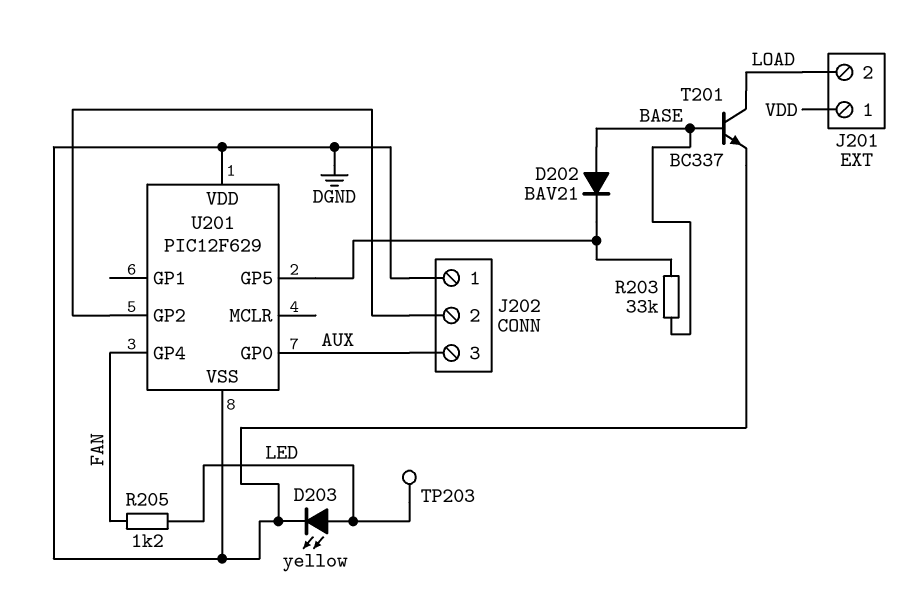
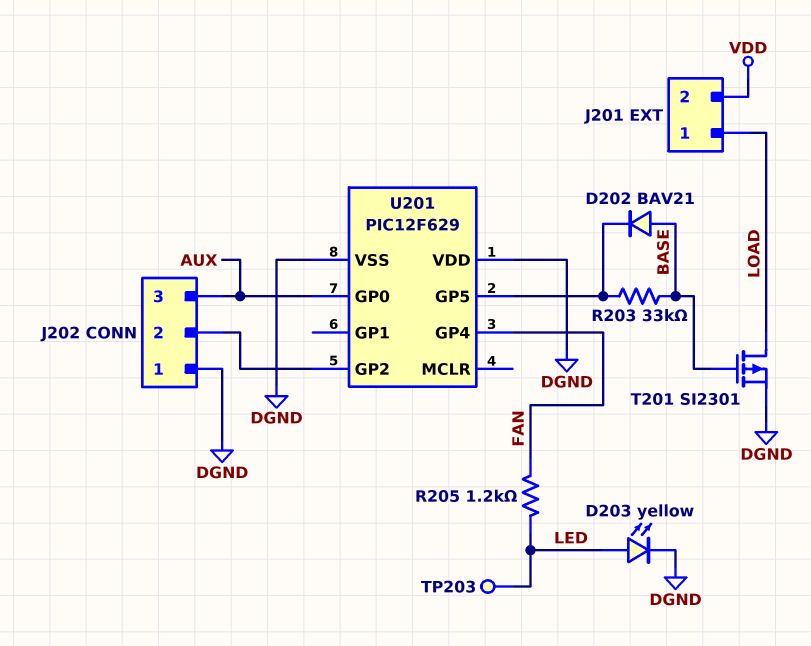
J201 pin 1: VDD -> LOAD
J201 pin 2: LOAD -> VDD
T201: NPN BC337 (B BASE, C LOAD, E DGND) -> PMOS SI2301 (G BASE, D LOAD, S DGND)

